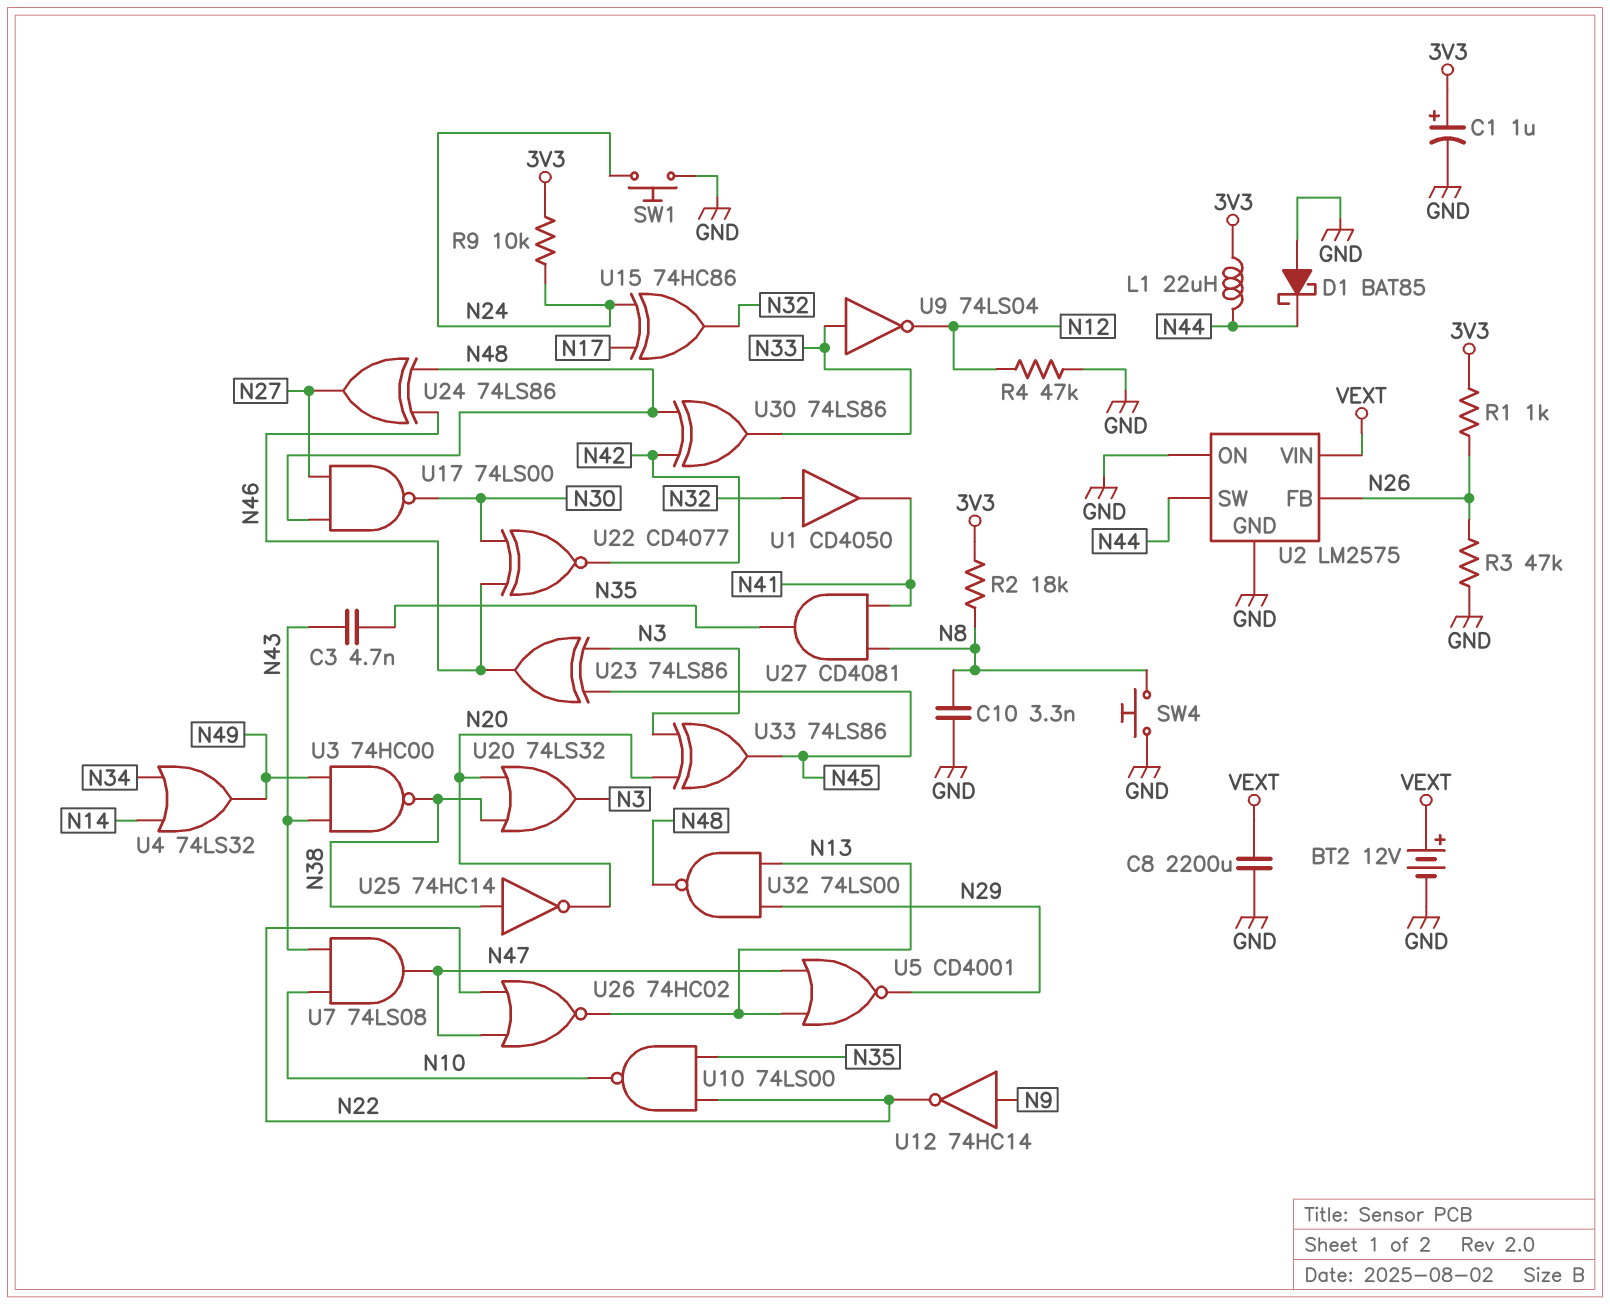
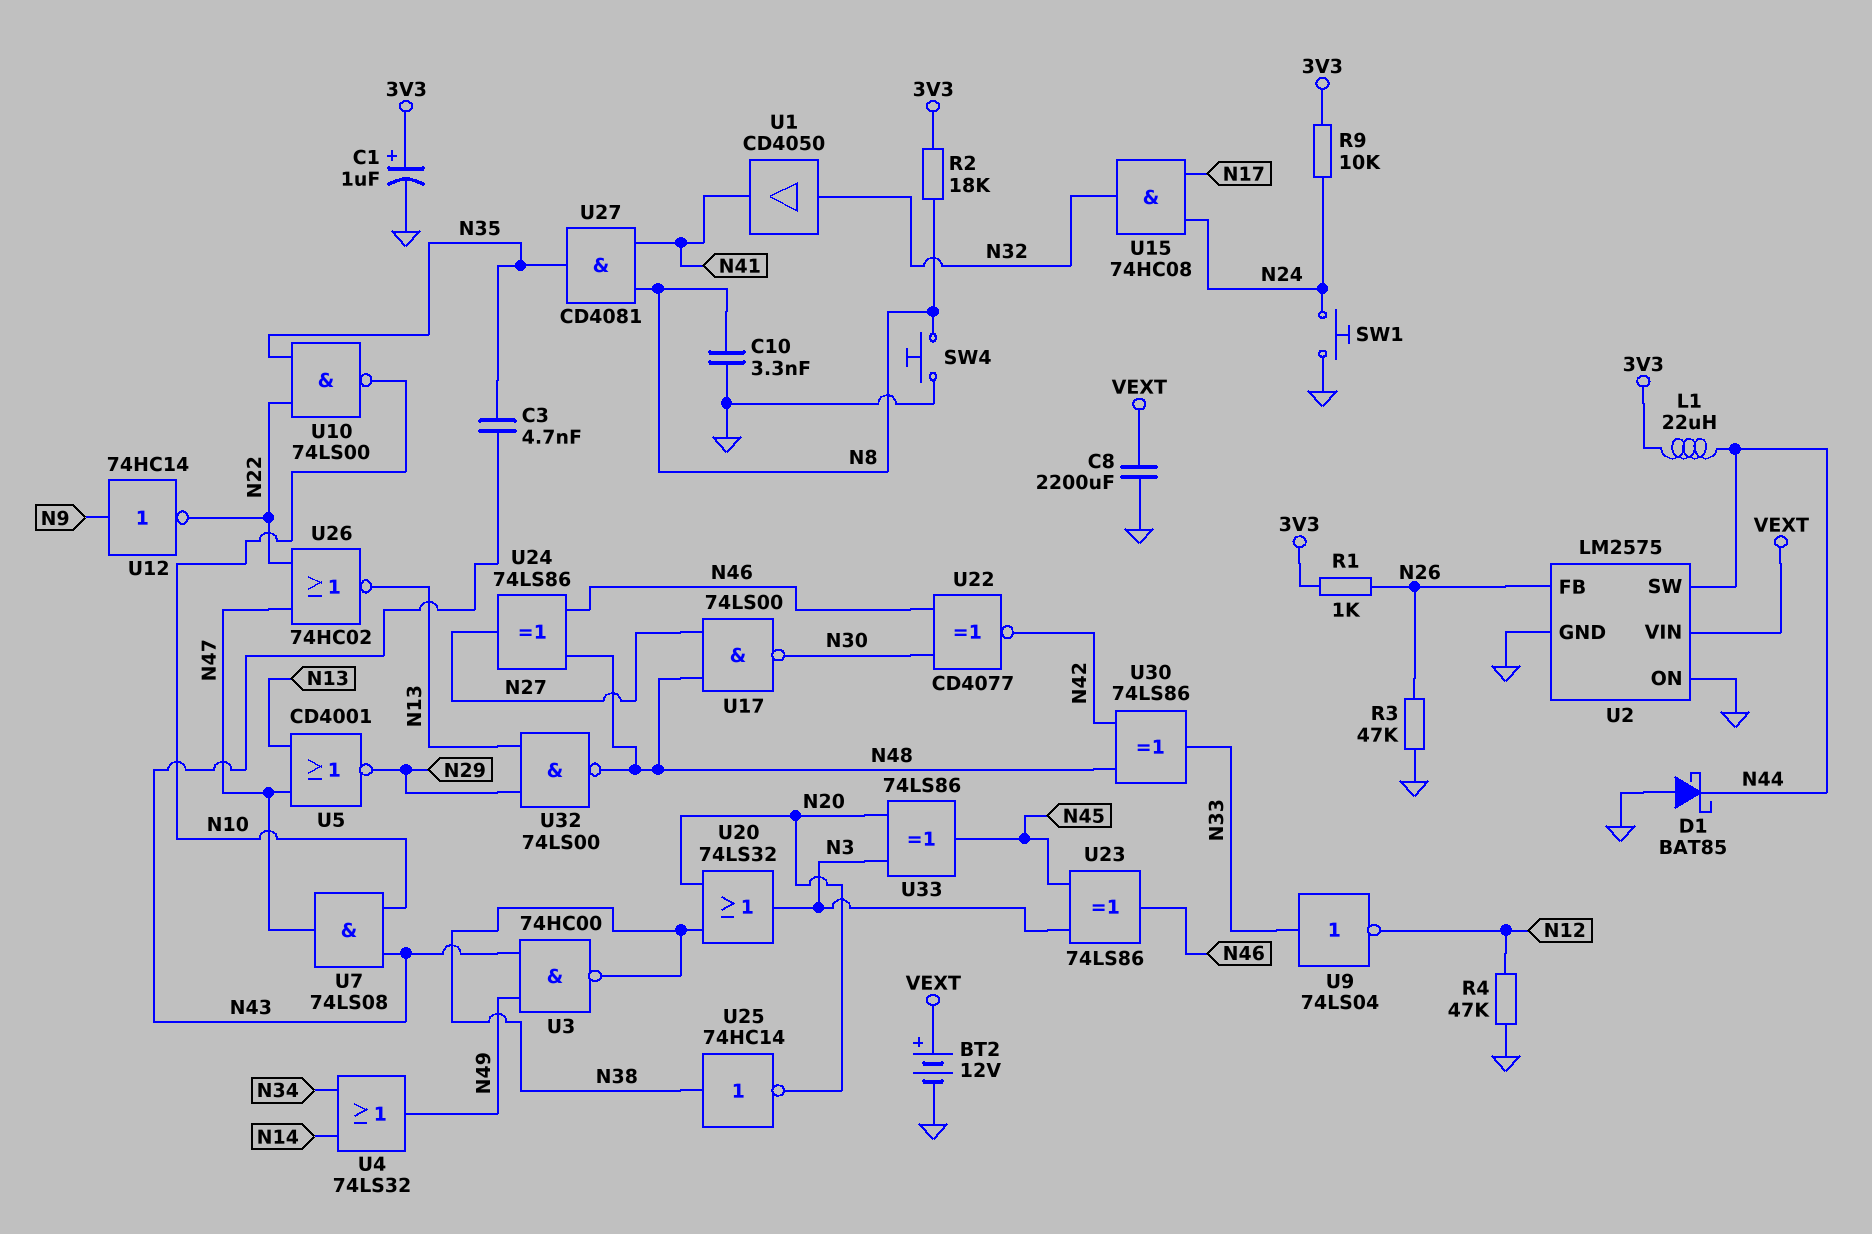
U15: XOR 74HC86 (in N17, in N24, out N32) -> AND 74HC08 (in N17, in N24, out N32)

